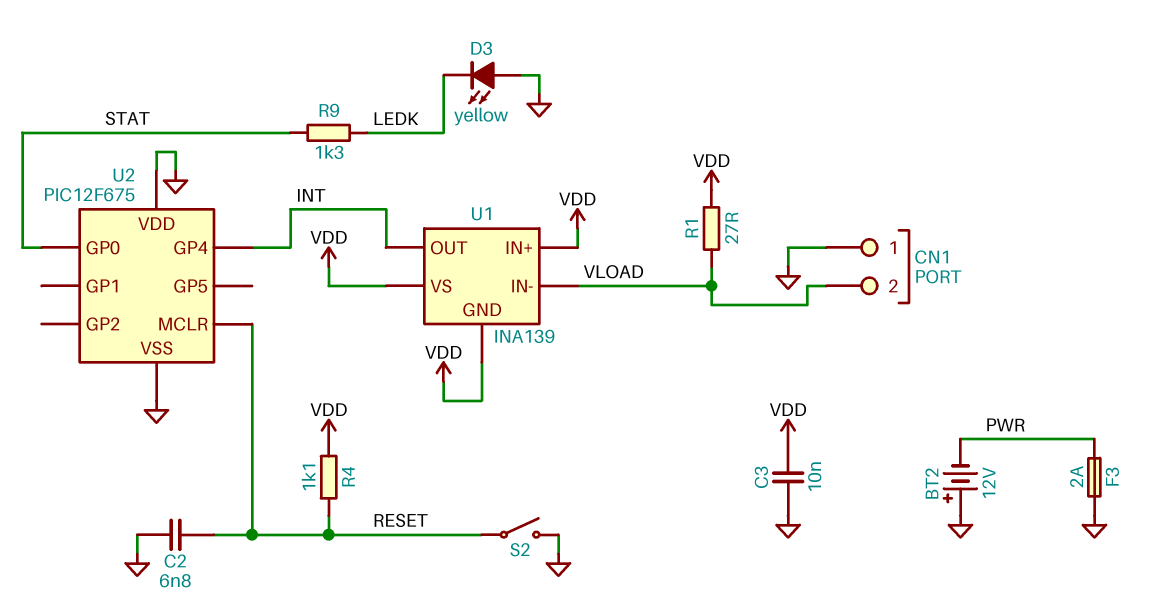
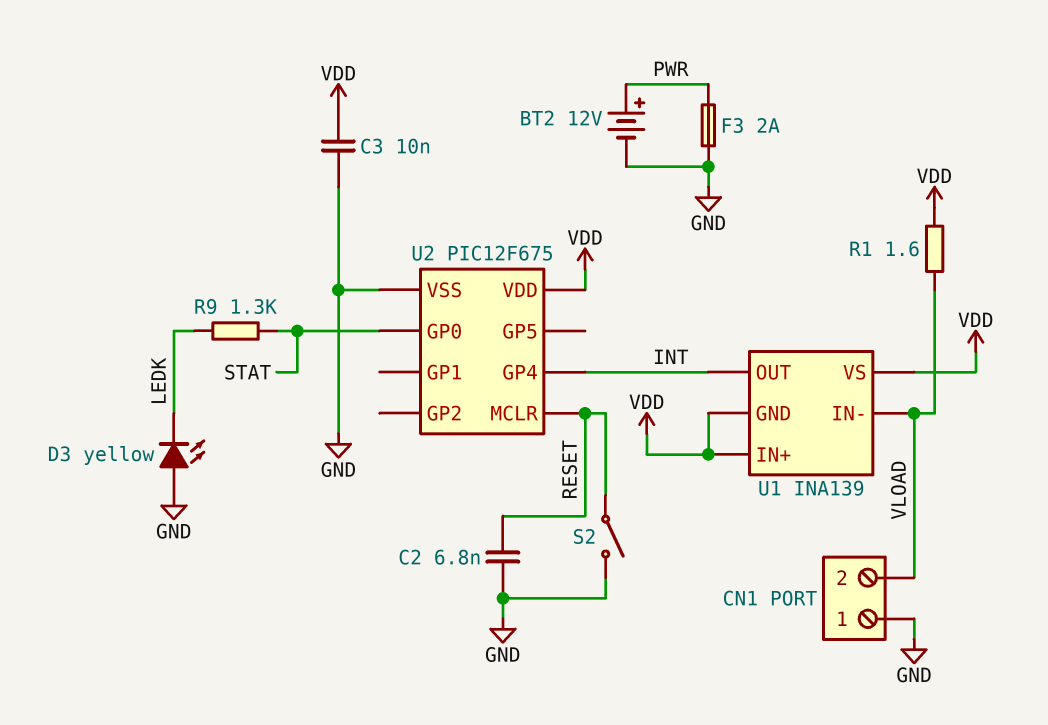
BT2: 12V (plus GND, minus PWR) -> 12V (plus PWR, minus GND)
R1: 27 (VDD, VLOAD) -> 1.6 (VDD, VLOAD)
R4: 1.1k (RESET, VDD) -> none
U2 pin VDD: GND -> VDD

